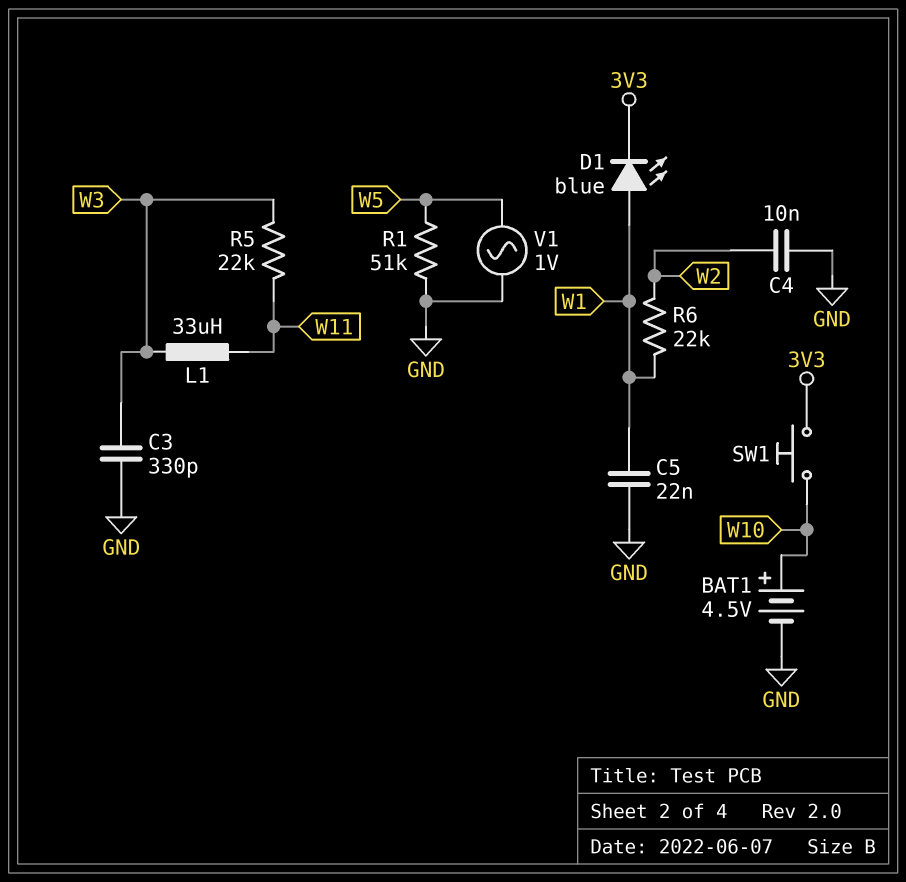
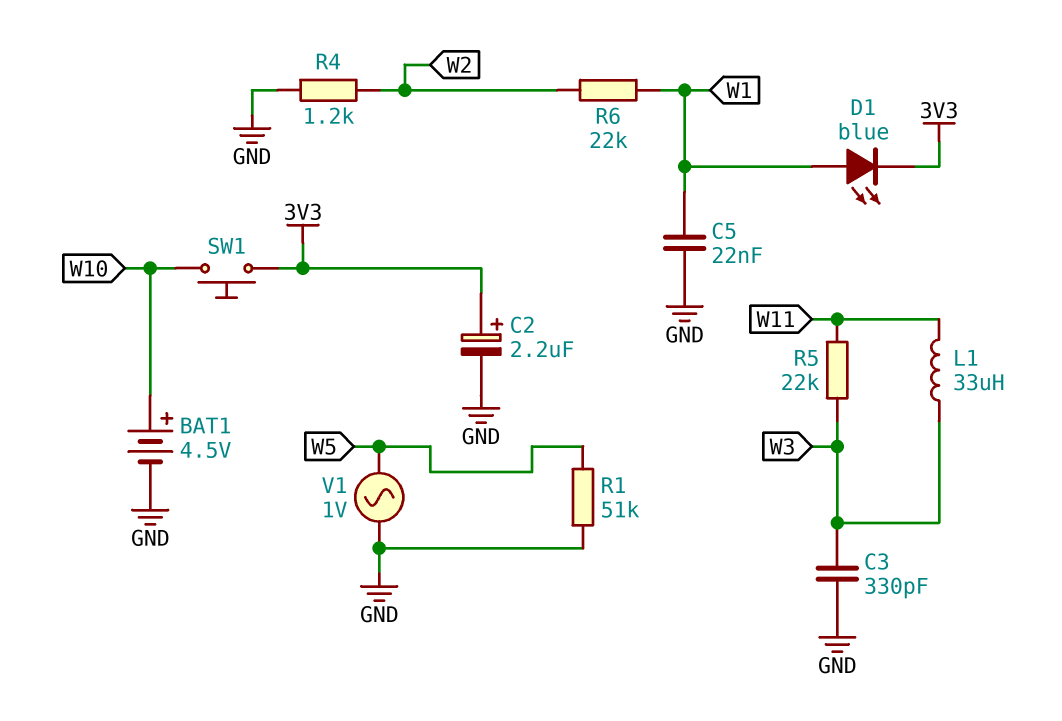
C2: none -> 2.2uF (plus 3V3, minus GND)
C4: 10nF (GND, W2) -> none
R4: none -> 1.2k (GND, W2)

